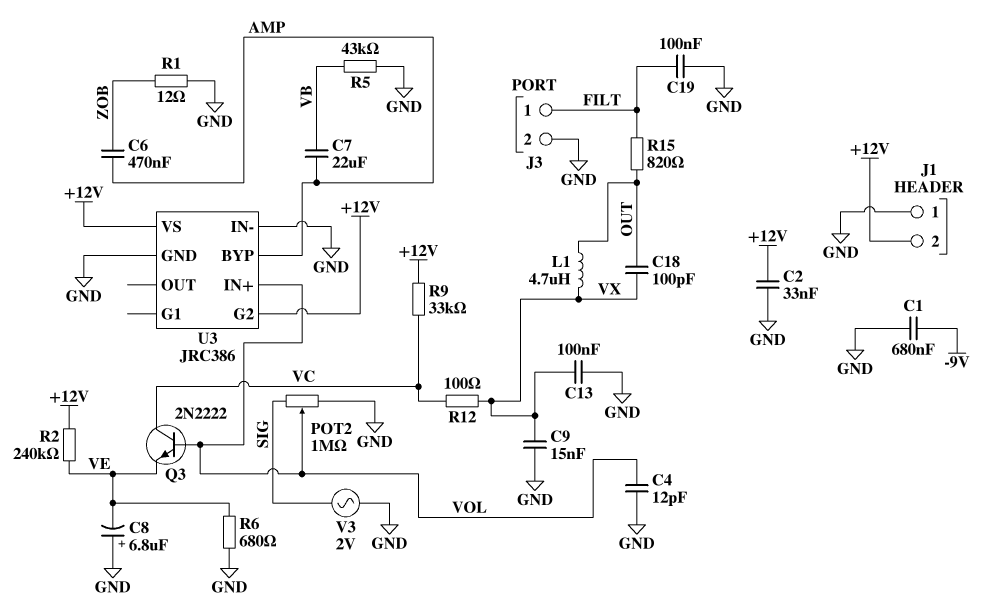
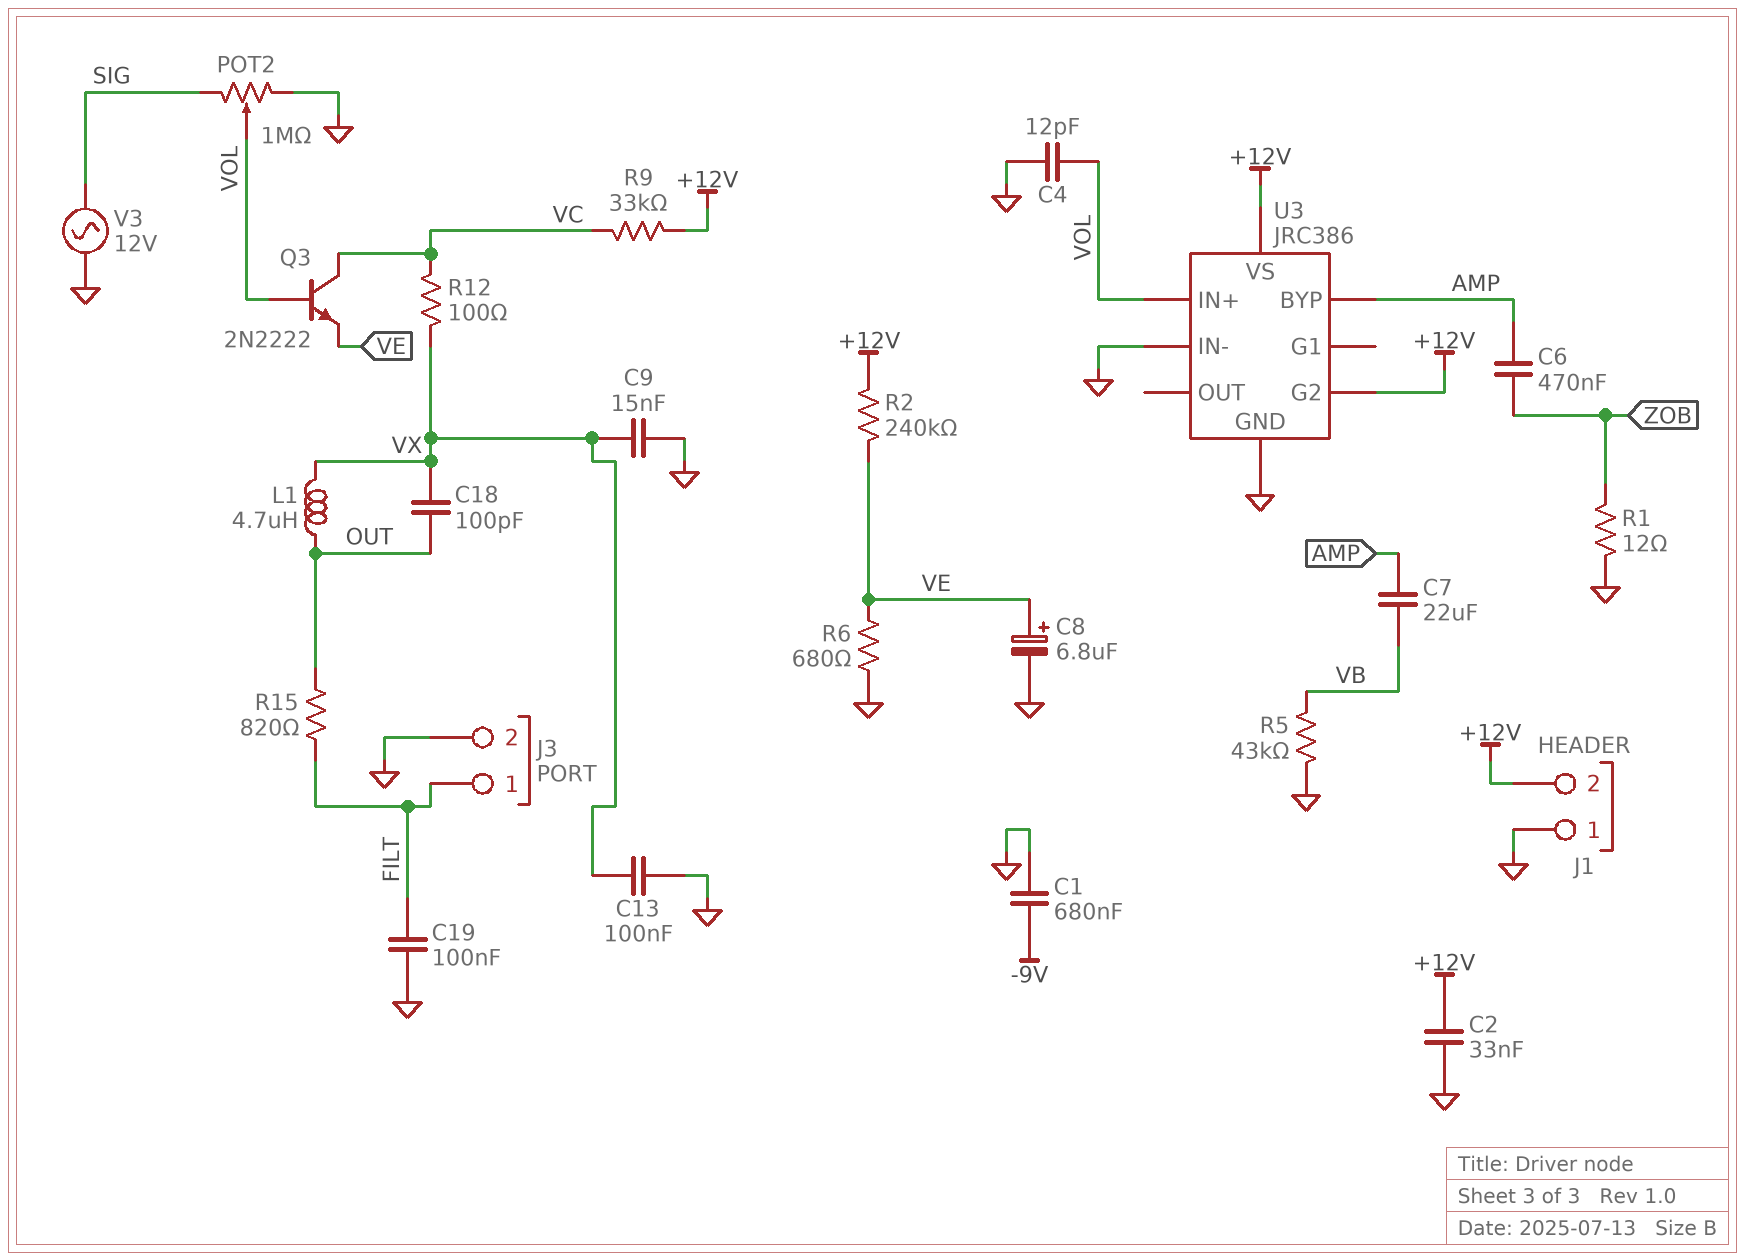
C8: 6.8uF (plus GND, minus VE) -> 6.8uF (plus VE, minus GND)
V3: AC 2V (GND, SIG) -> AC 12V (GND, SIG)

